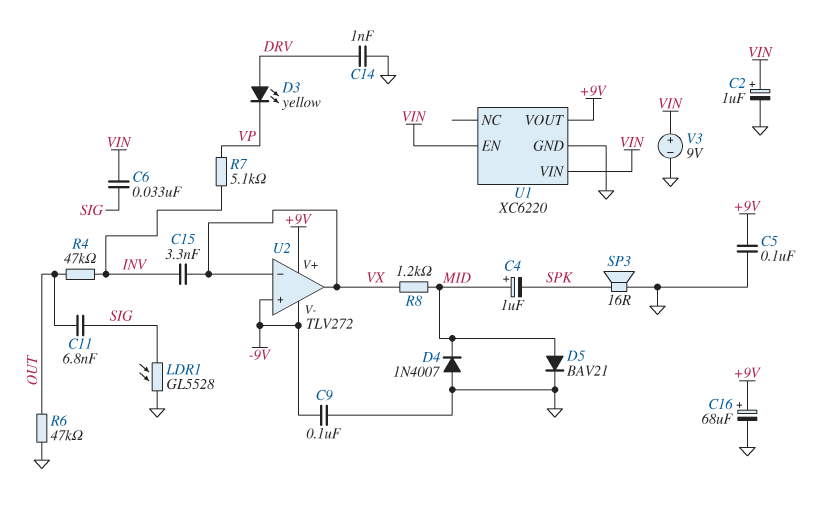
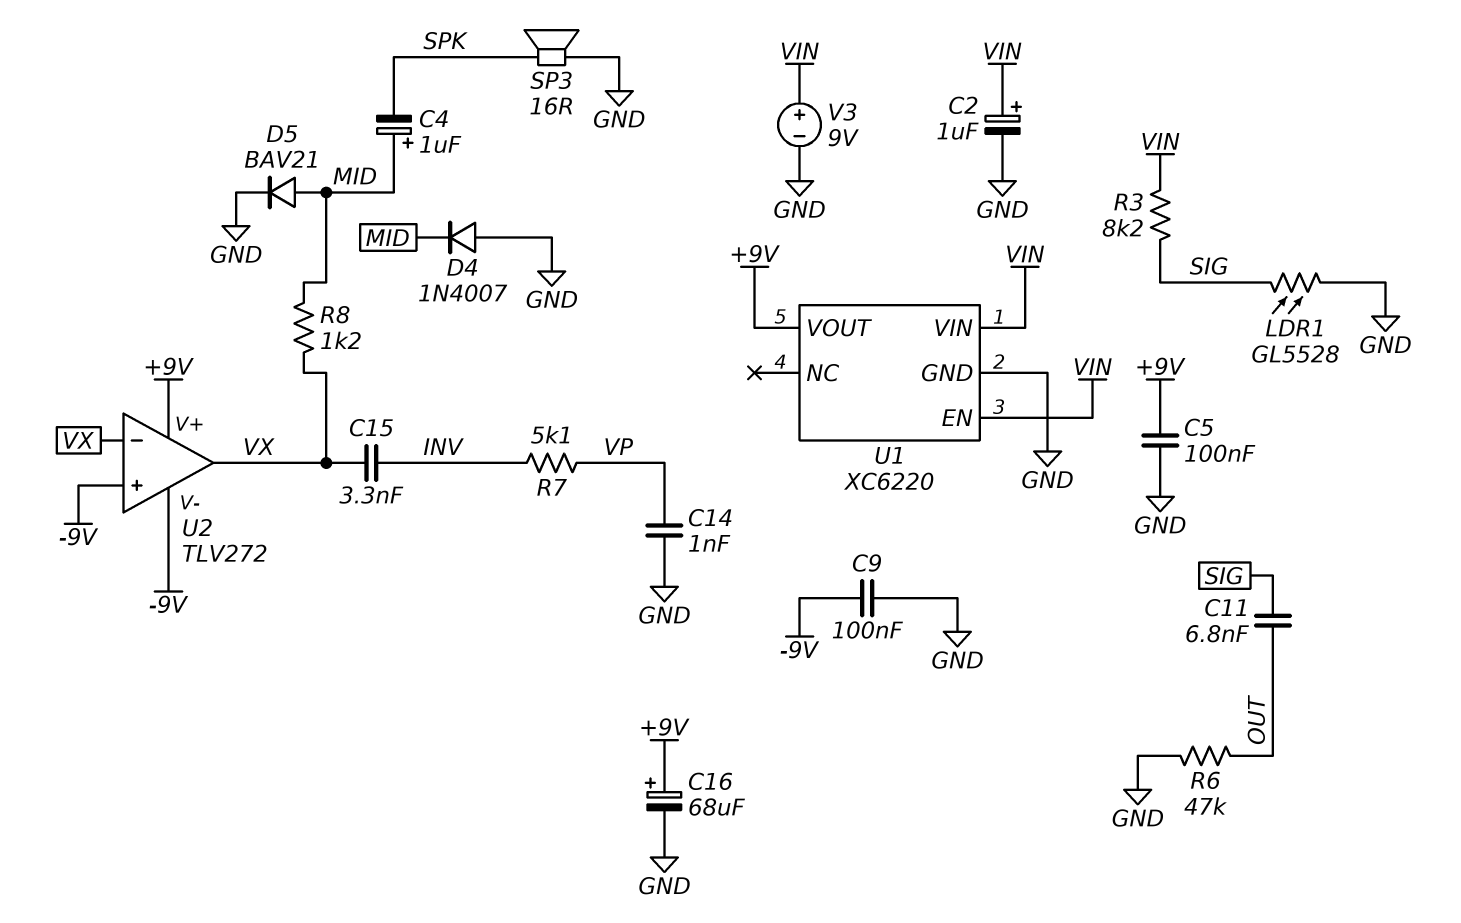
C6: 33nF (SIG, VIN) -> none
C14: 1nF (DRV, GND) -> 1nF (GND, VP)
D3: LED yellow (A DRV, K VP) -> none
R3: none -> 8.2k (SIG, VIN)
R4: 47k (INV, OUT) -> none

